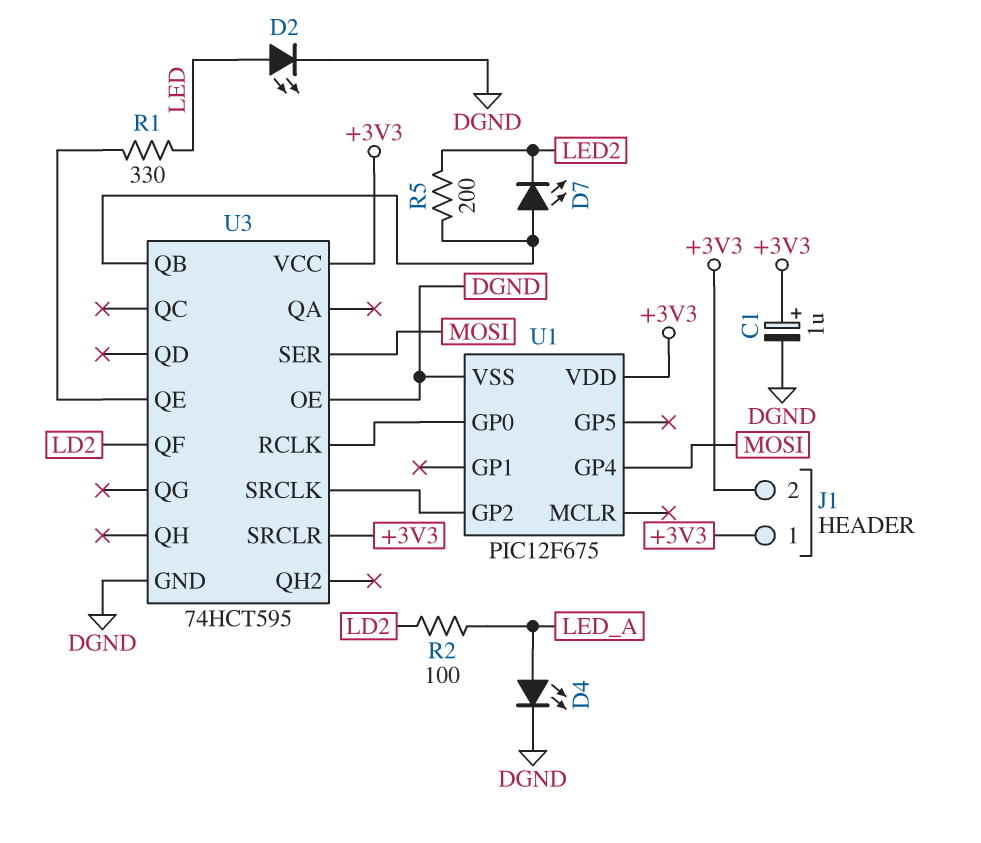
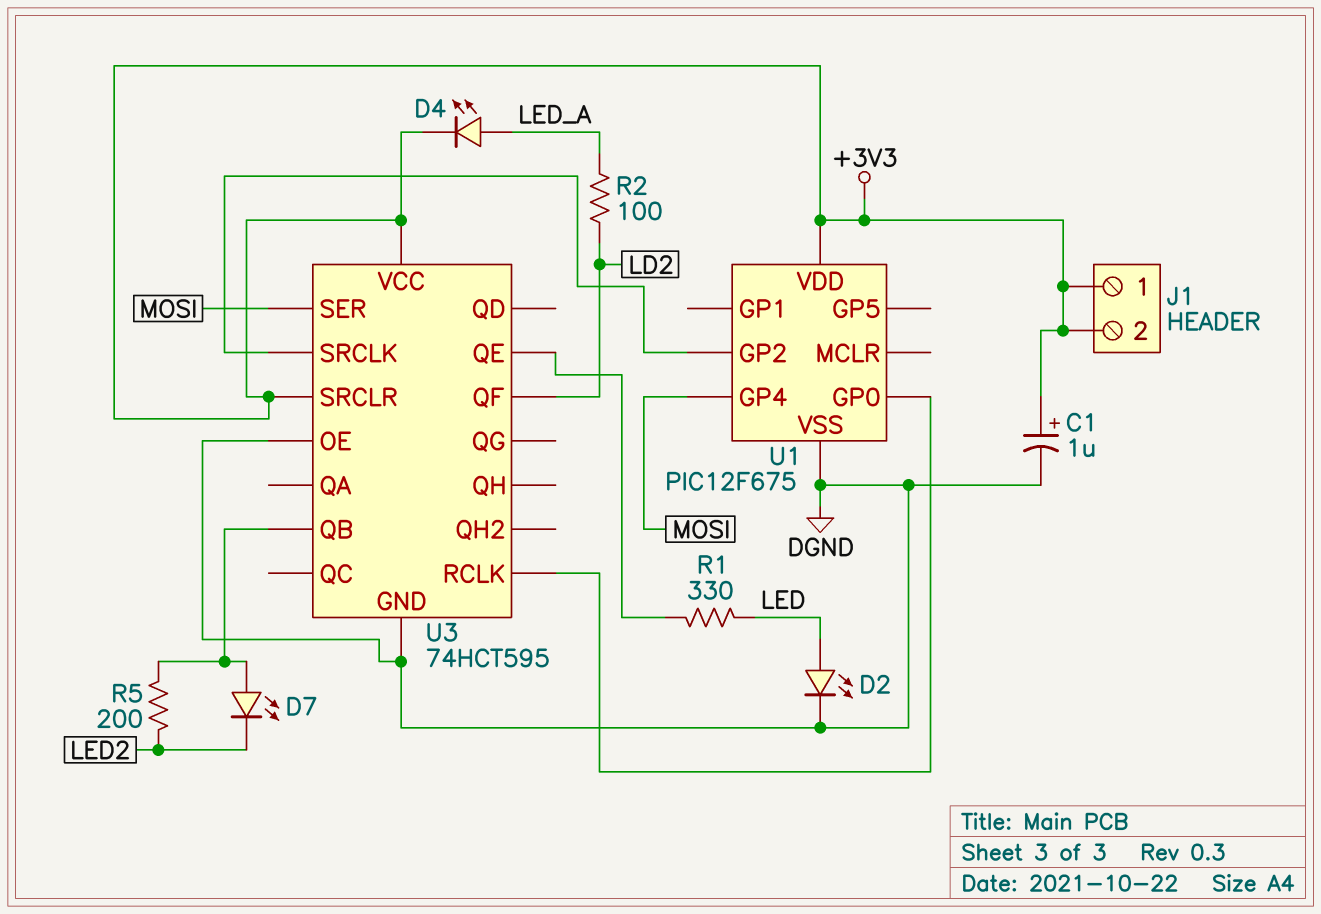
D4: LED (A LED_A, K DGND) -> LED (A LED_A, K +3V3)

